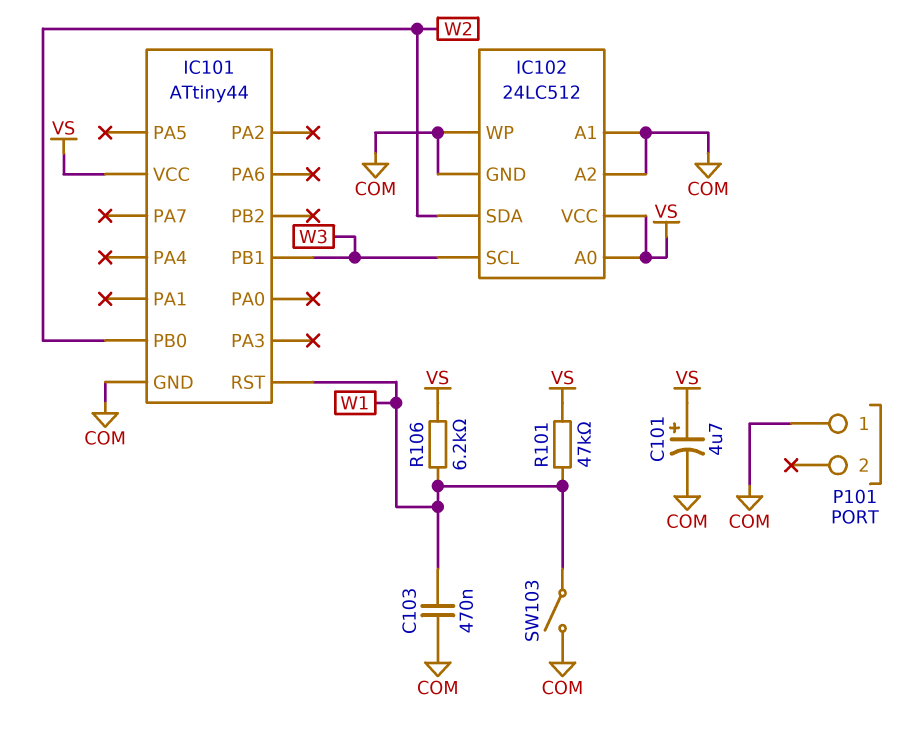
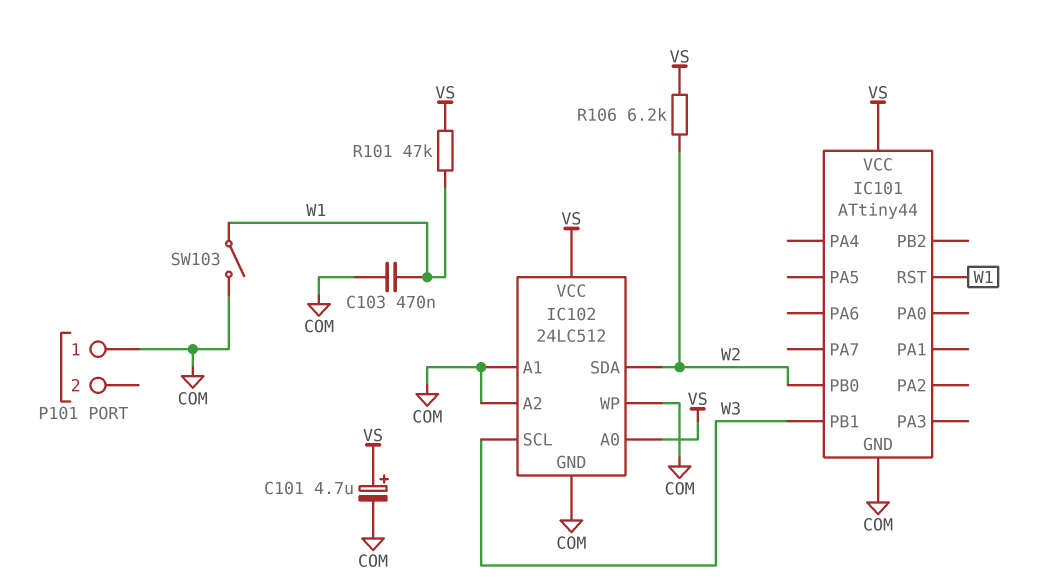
R106: 6.2k (VS, W1) -> 6.2k (VS, W2)

